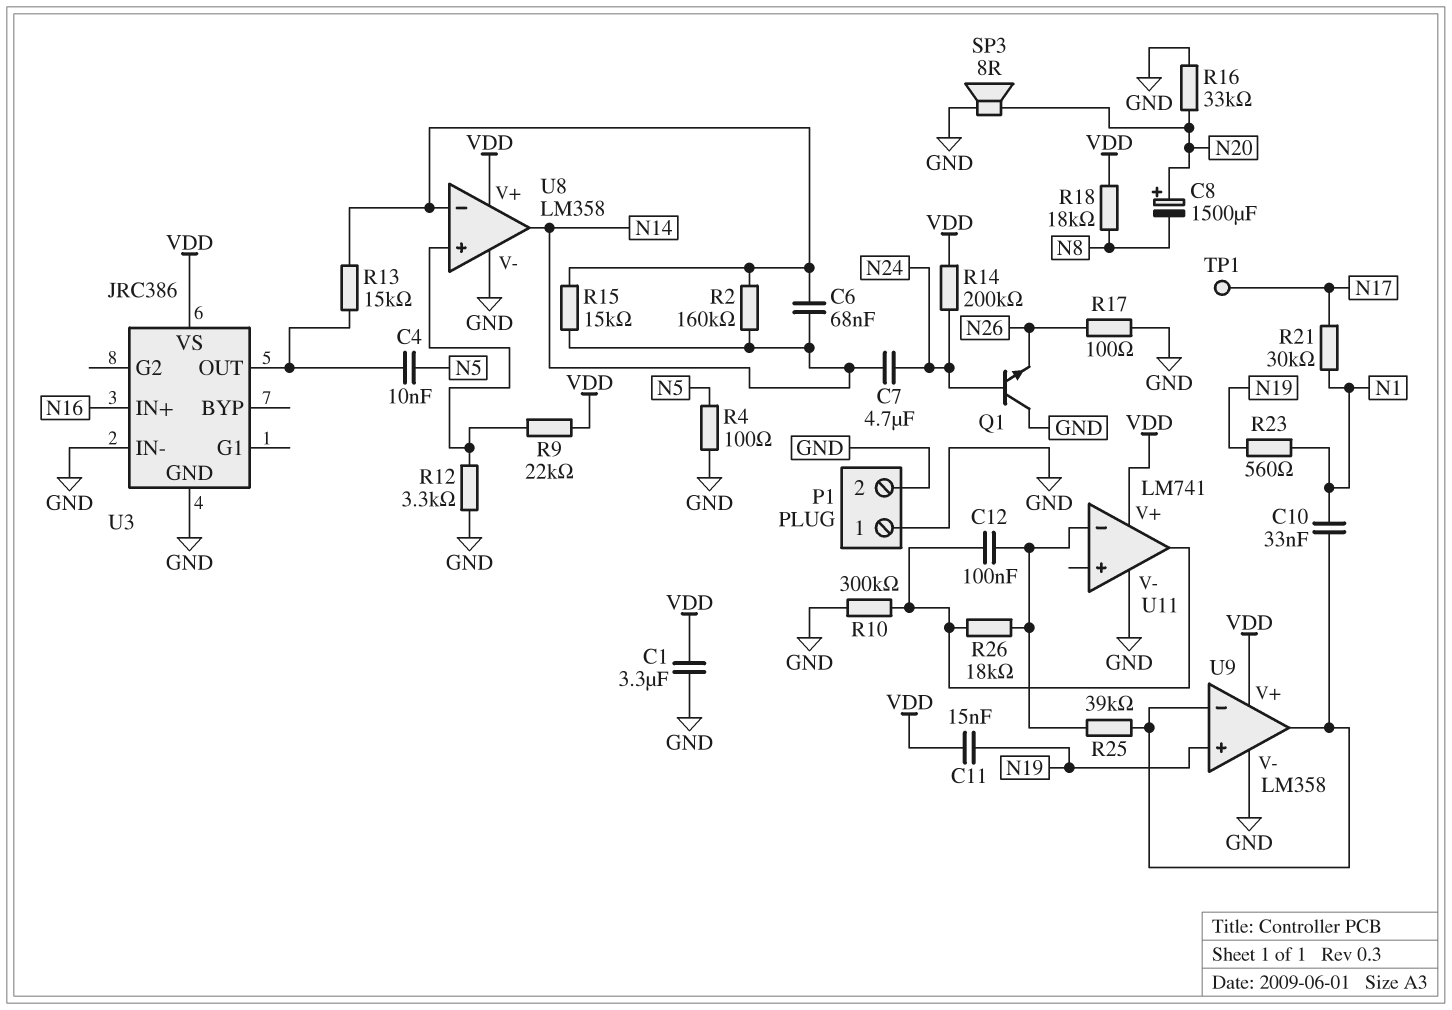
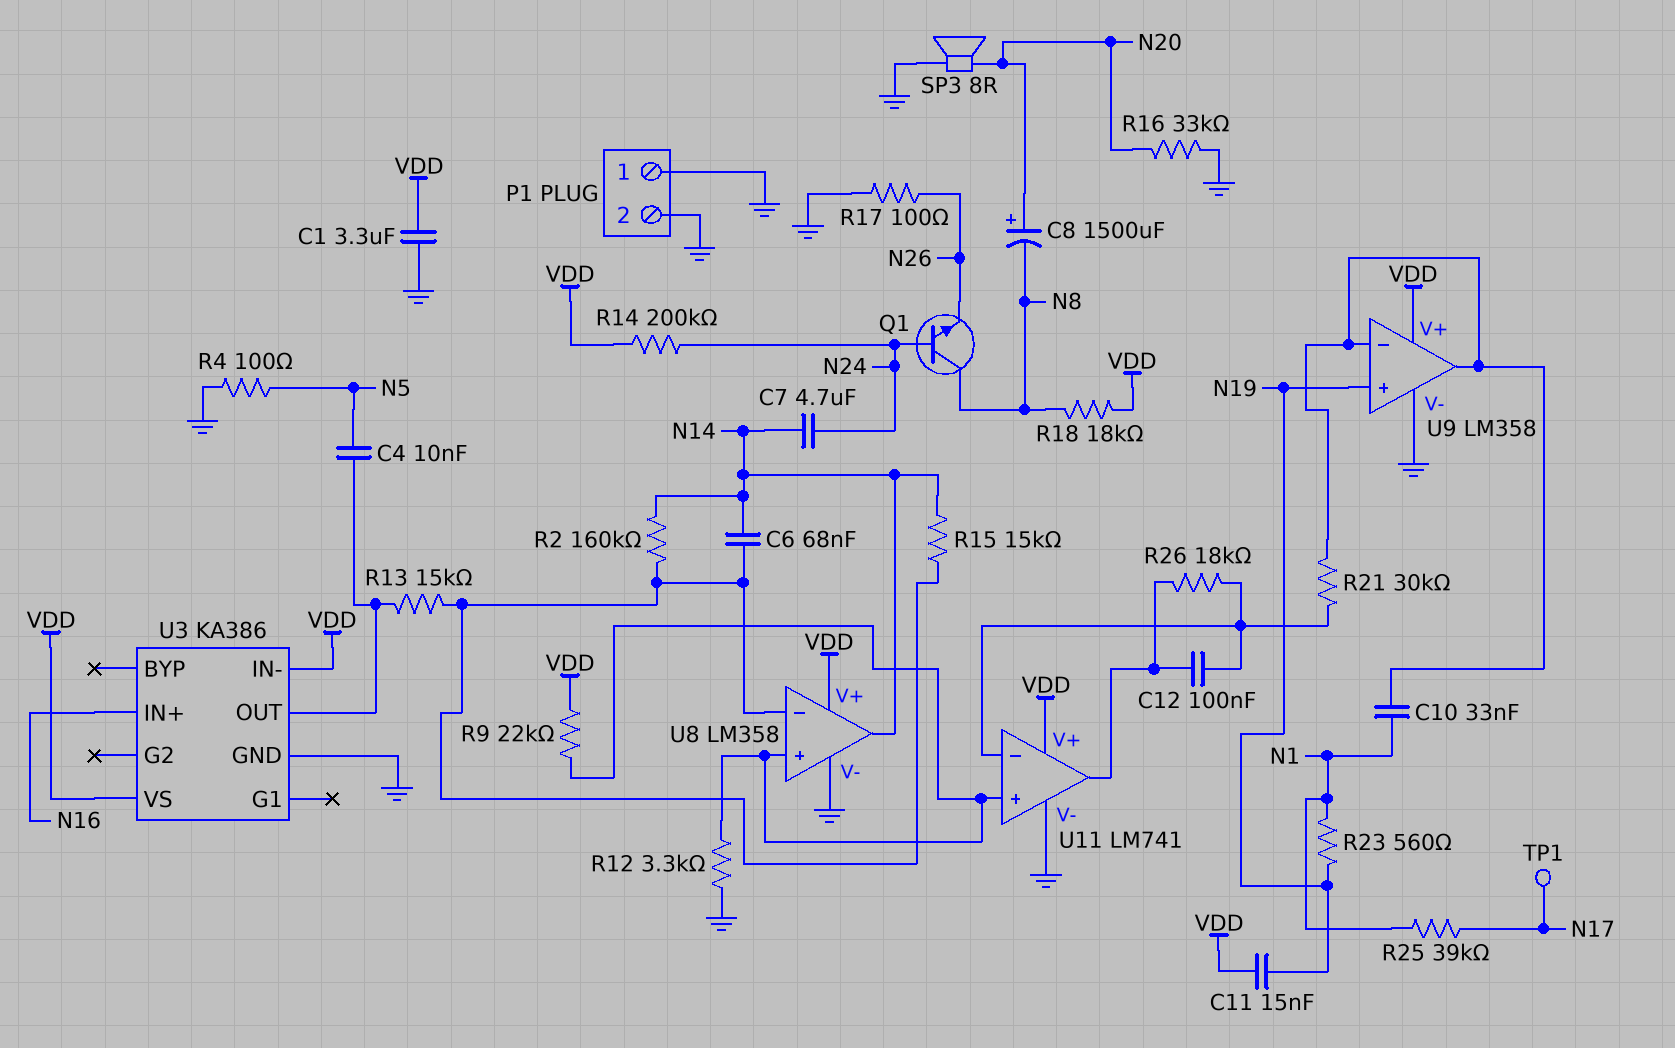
Q1: NPN (B N24, C GND, E N26) -> NPN (B N24, C N8, E N26)
R10: 300k (GND, U11/out) -> none
R21: 30k (N1, N17) -> 30k (U9/in-, U11/in-)
R25: 39k (U9/in-, U11/in-) -> 39k (N1, N17)
U3: JRC386 -> KA386
U3 pin IN-: GND -> VDD
U11 pin in+: none -> U8/in+

